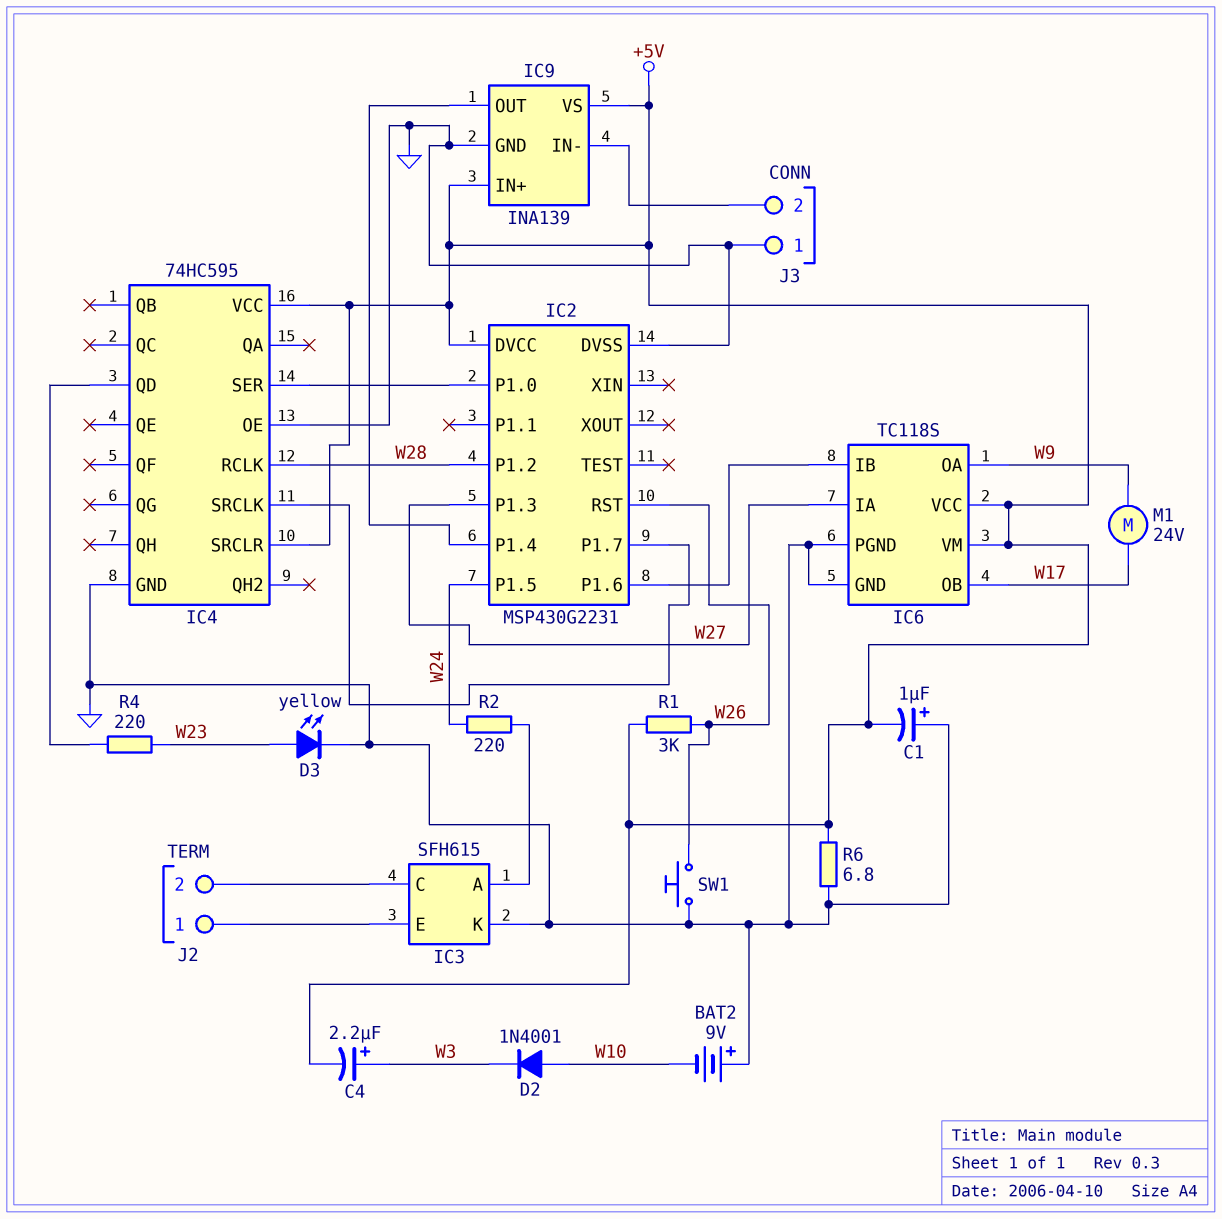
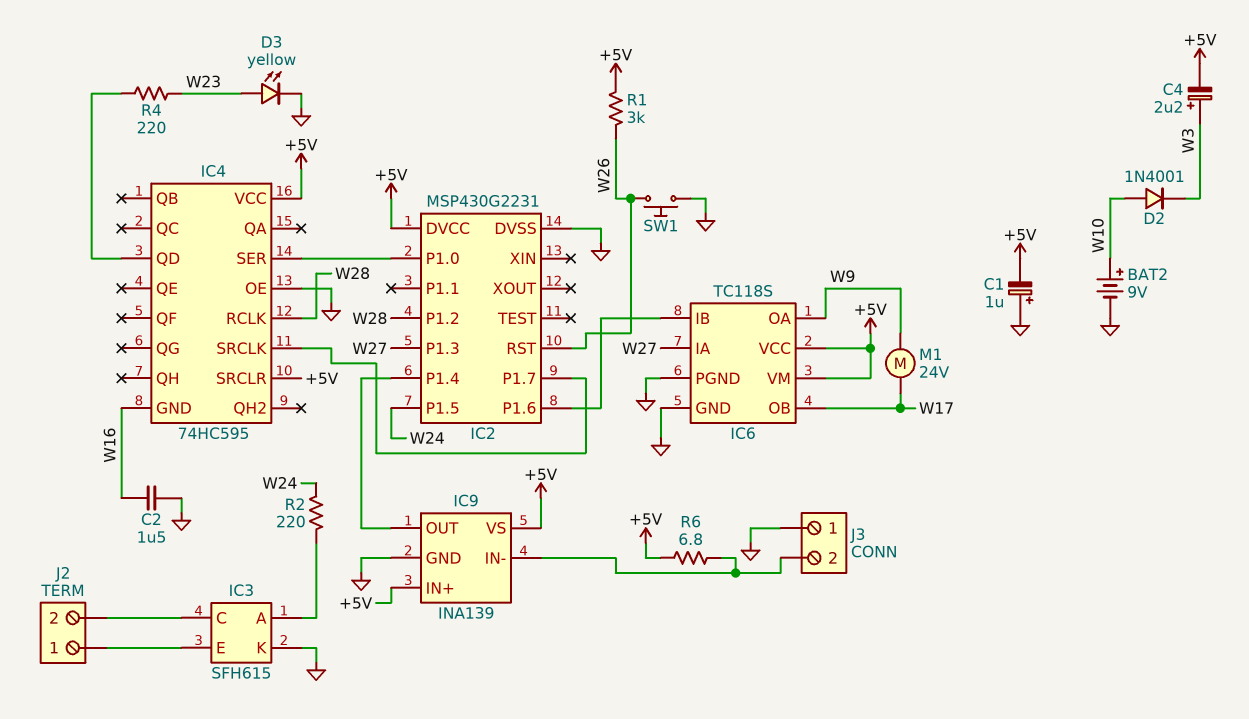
BAT2: 9V (plus GND, minus W10) -> 9V (plus W10, minus GND)
C2: none -> 1.5uF (GND, W16)
IC4 pin GND: GND -> W16
R6: 6.8 (+5V, GND) -> 6.8 (+5V, IC9/IN-)

